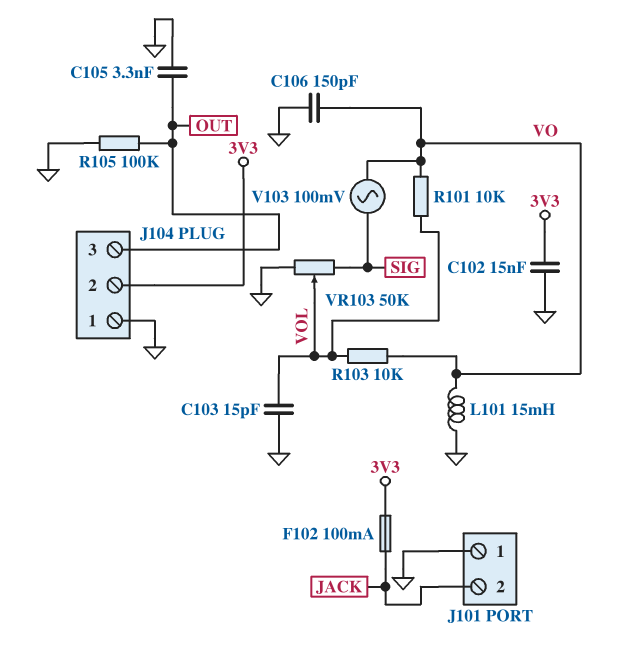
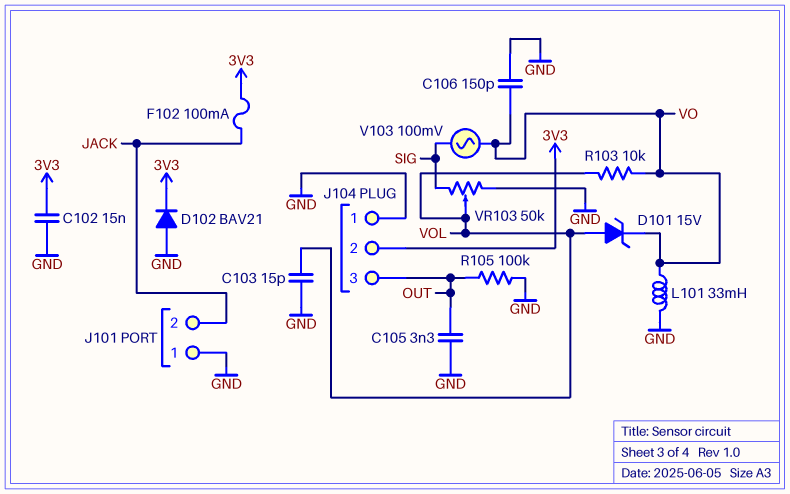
D101: none -> zener 15V (A VOL, K VO)
D102: none -> diode BAV21 (A GND, K 3V3)
L101: 15mH (GND, VO) -> 33mH (GND, VO)
R101: 10k (VO, VOL) -> none

